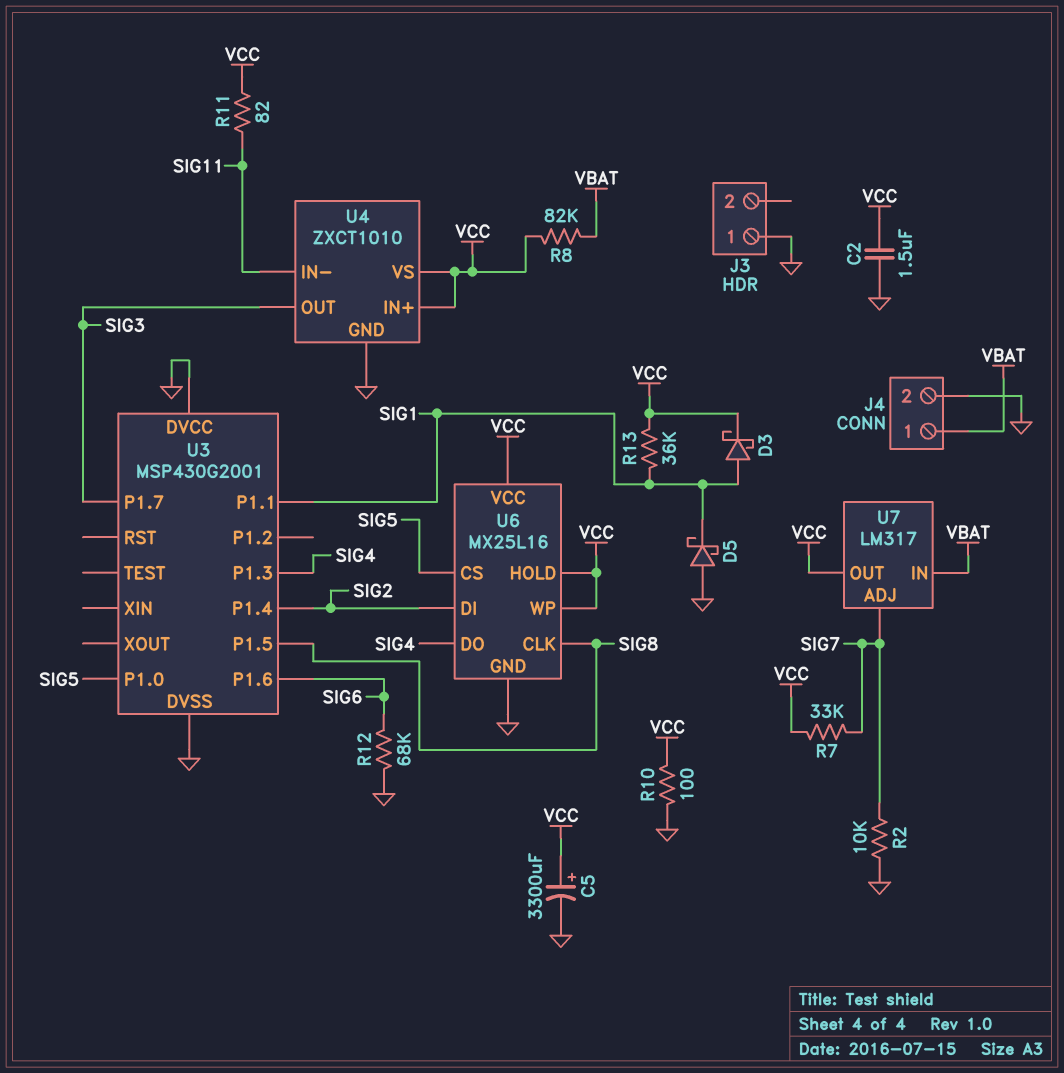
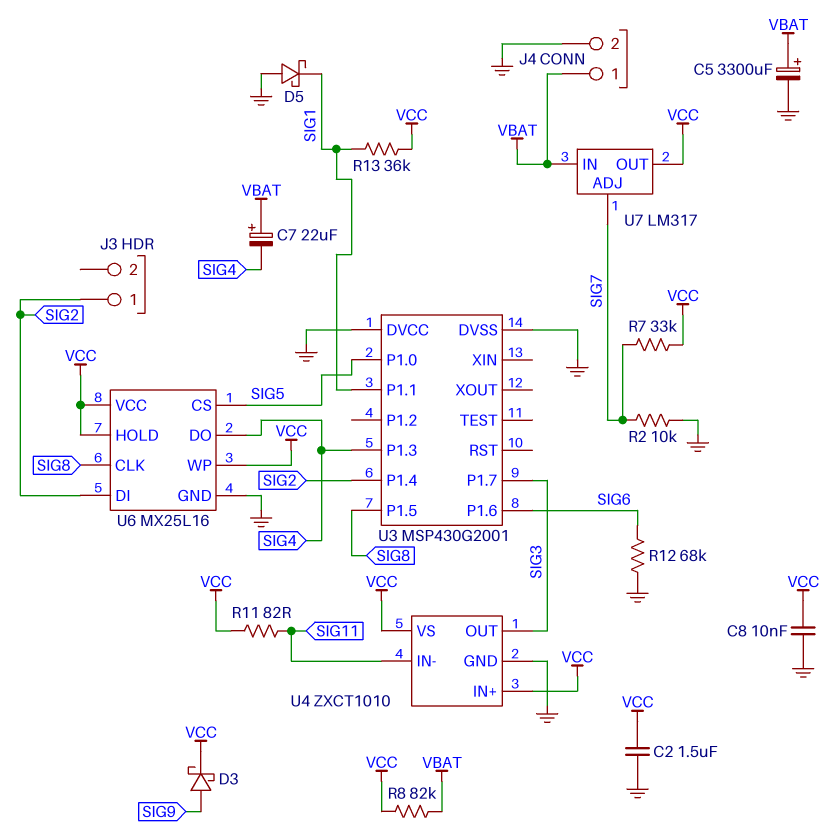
C5: 3300uF (plus VCC, minus GND) -> 3300uF (plus VBAT, minus GND)
C7: none -> 22uF (plus VBAT, minus SIG4)
C8: none -> 10nF (GND, VCC)
D3: schottky (A SIG1, K VCC) -> schottky (A SIG9, K VCC)
J3 pin 1: GND -> SIG2
R10: 100 (GND, VCC) -> none

